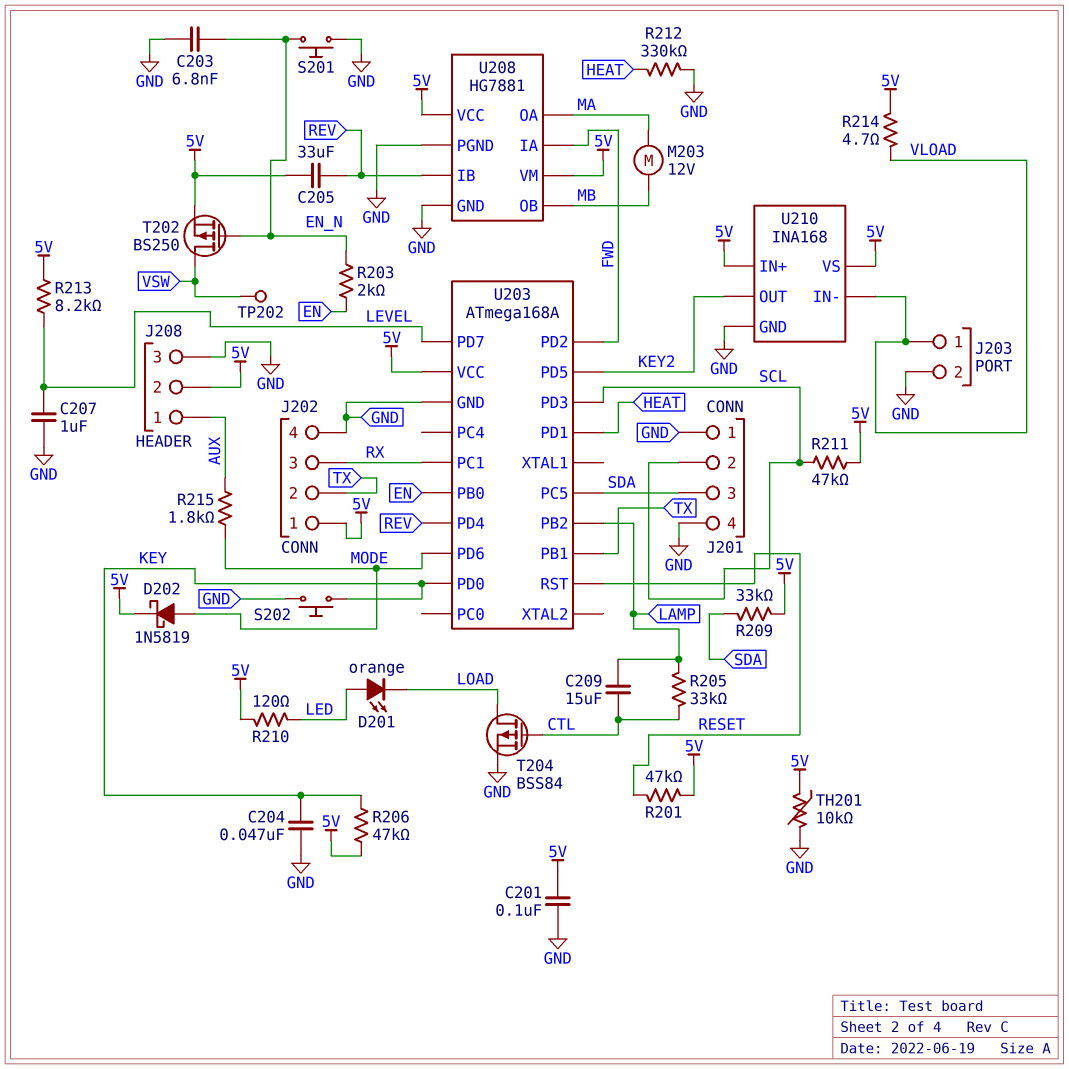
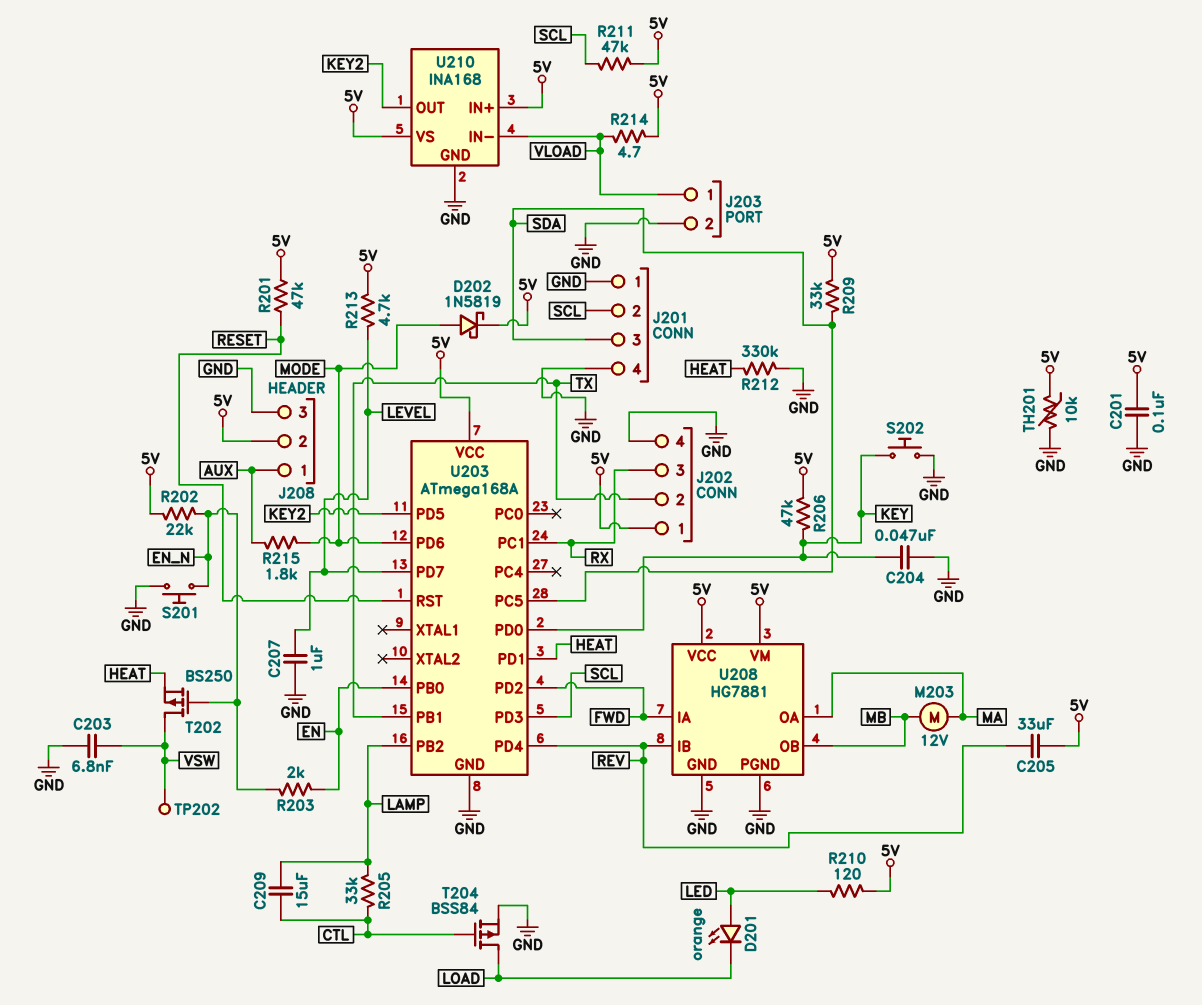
C203: 6.8nF (EN_N, GND) -> 6.8nF (GND, VSW)
R202: none -> 22k (5V, EN_N)
R213: 8.2k (5V, LEVEL) -> 4.7k (5V, LEVEL)
T202: PMOS BS250 (G EN_N, D VSW, S 5V) -> PMOS BS250 (G EN_N, D VSW, S HEAT)

